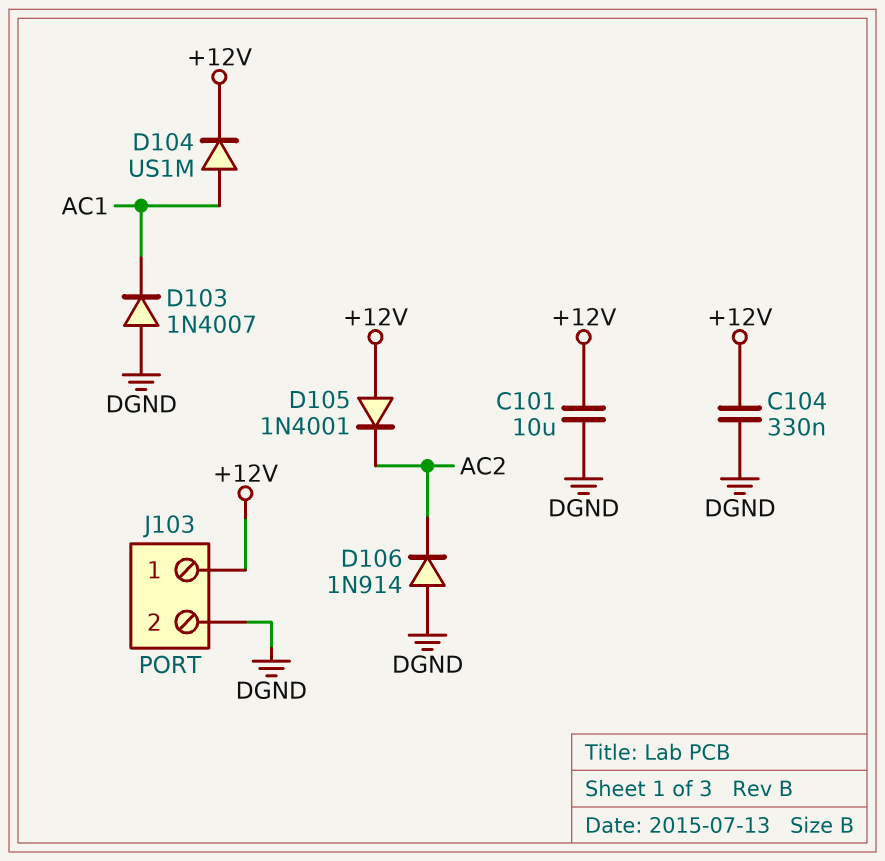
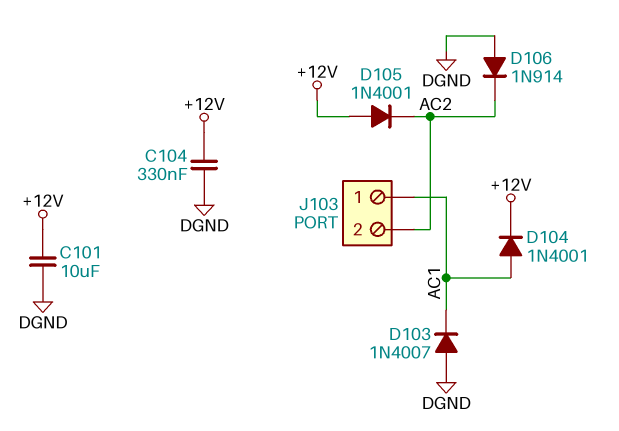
D104: diode US1M (A AC1, K +12V) -> diode 1N4001 (A AC1, K +12V)
J103 pin 1: +12V -> AC1
J103 pin 2: DGND -> AC2

